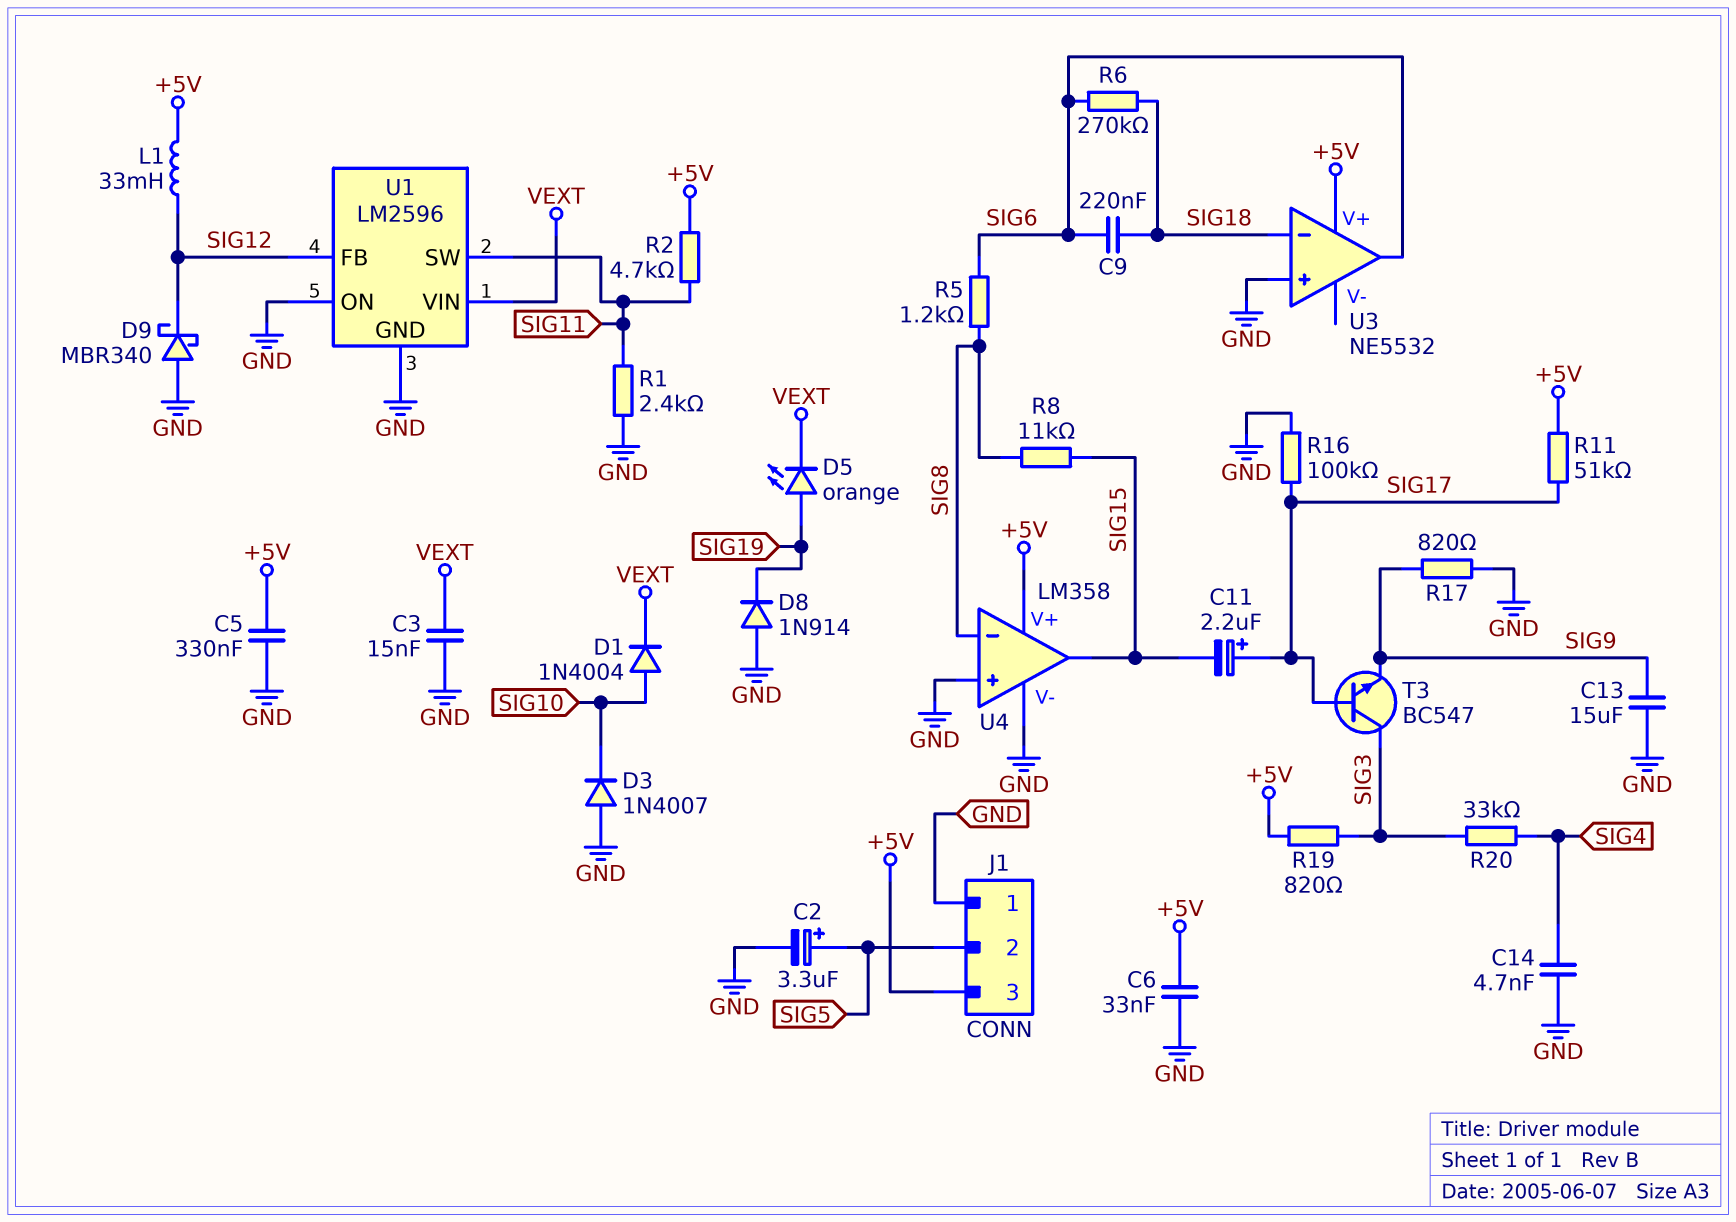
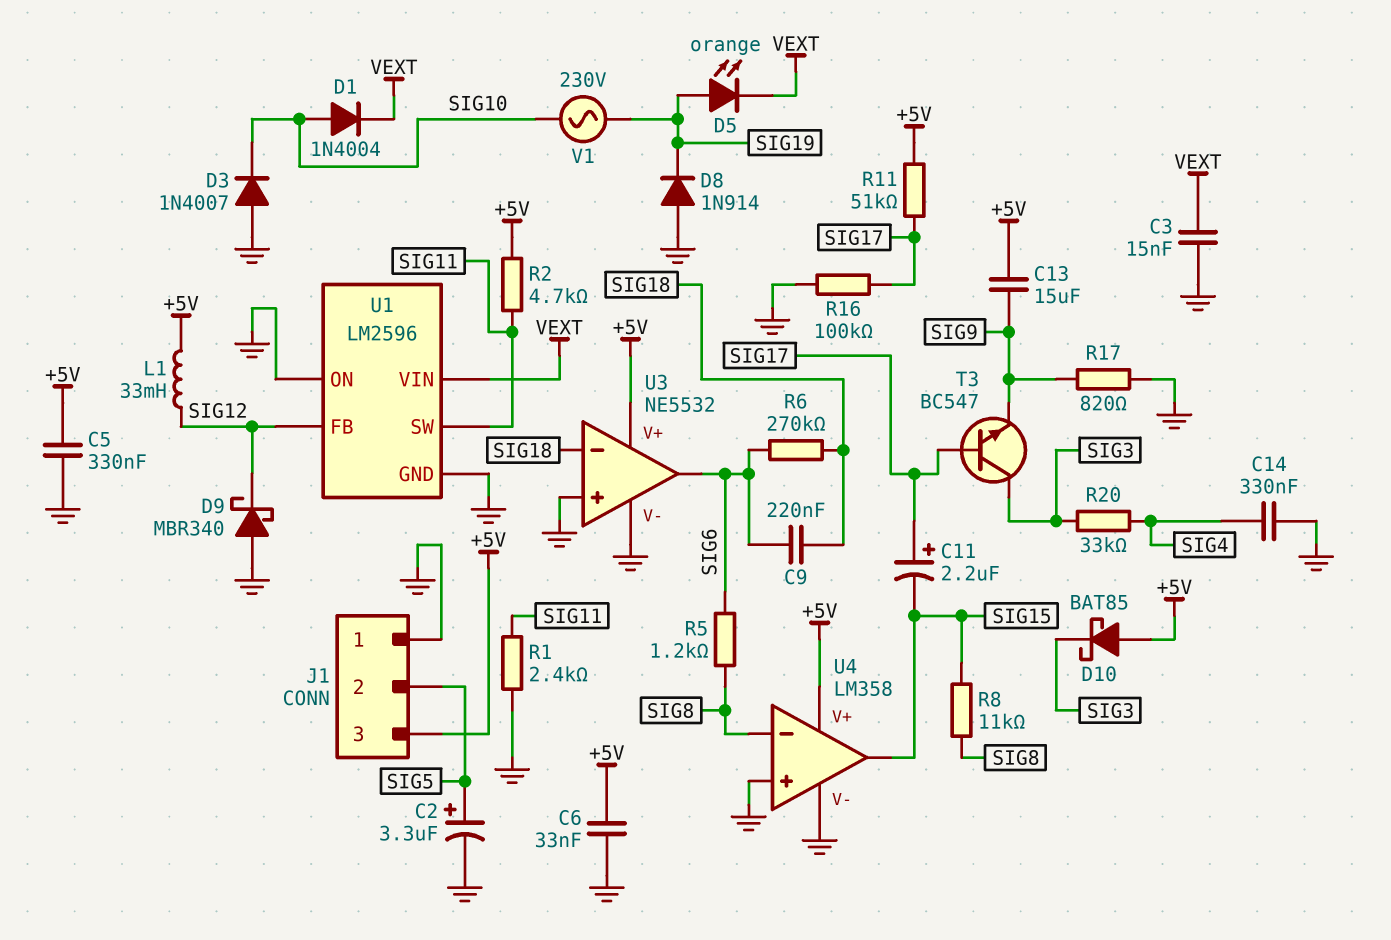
C13: 15uF (GND, SIG9) -> 15uF (+5V, SIG9)
C14: 4.7nF (GND, SIG4) -> 330nF (GND, SIG4)
D10: none -> schottky BAT85 (A +5V, K SIG3)
R19: 820 (+5V, SIG3) -> none
U3 pin V-: none -> GND
V1: none -> AC 230V (SIG10, SIG19)

